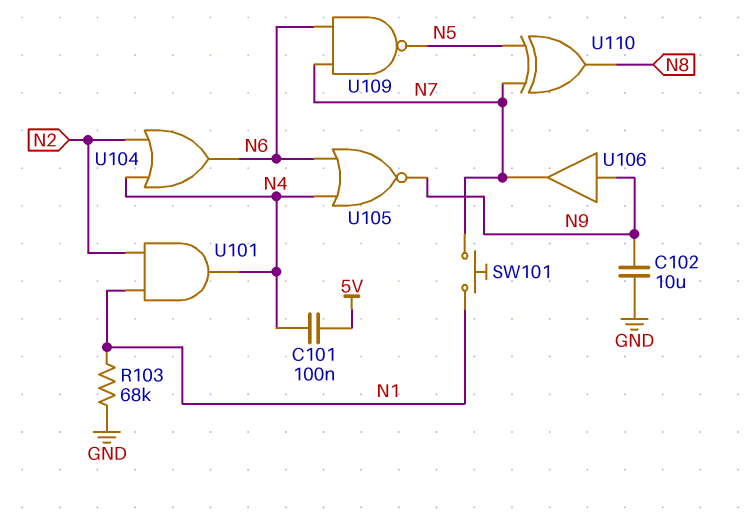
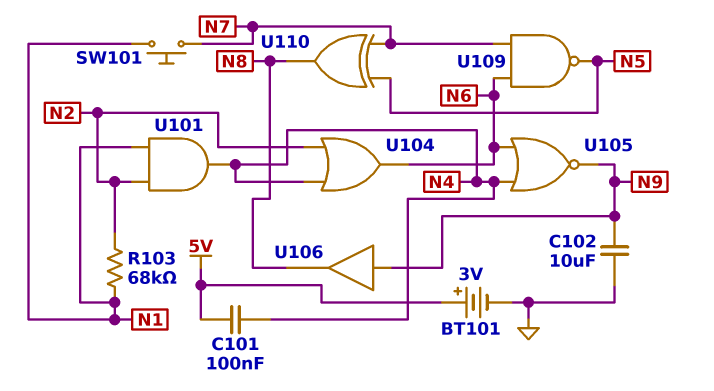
BT101: none -> 3V (plus 5V, minus GND)
R103: 68k (GND, N1) -> 68k (N1, N2)
U106: buffer (in N9, out N7) -> buffer (in N9, out N8)

